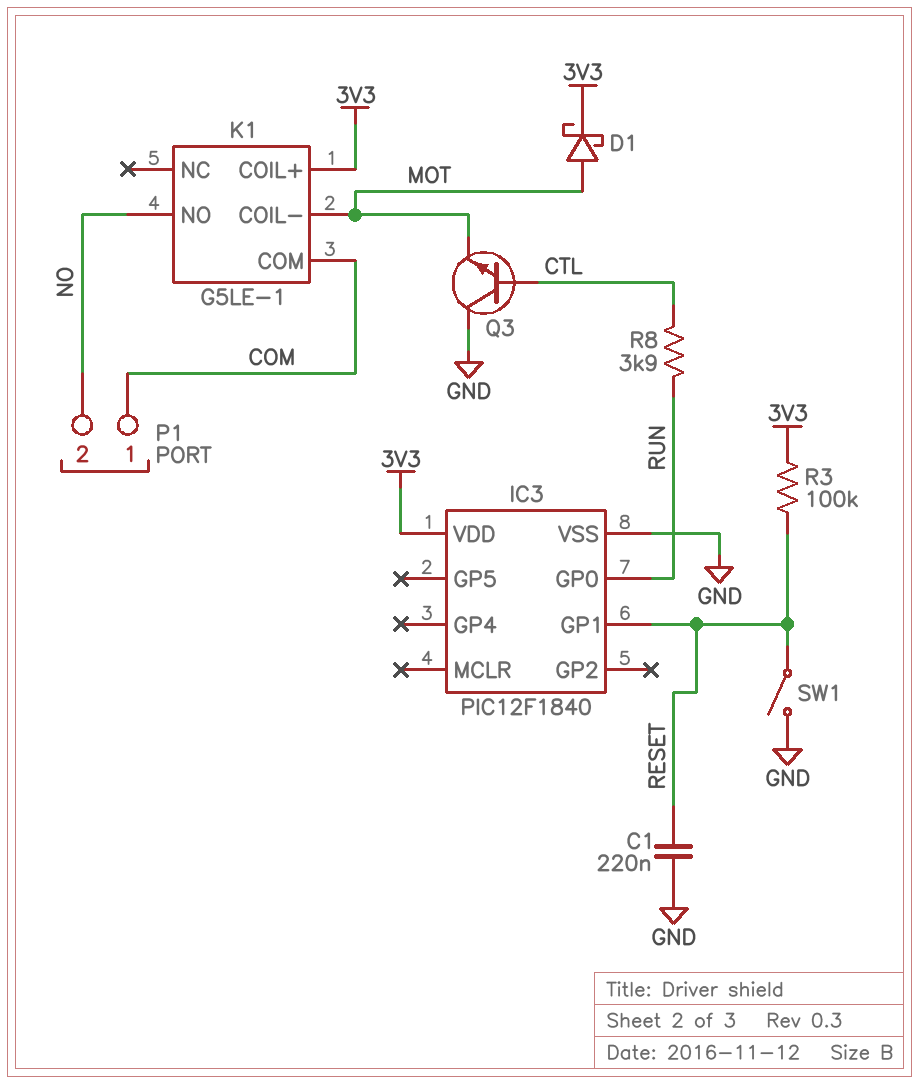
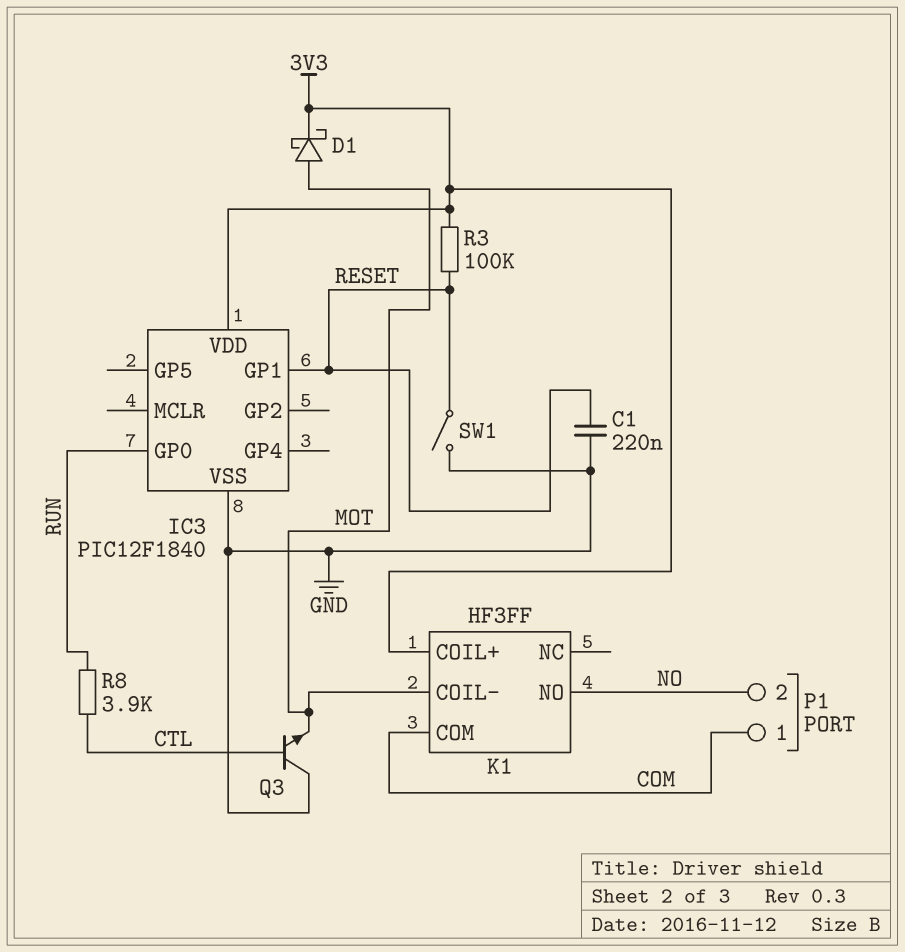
K1: G5LE-1 -> HF3FF

